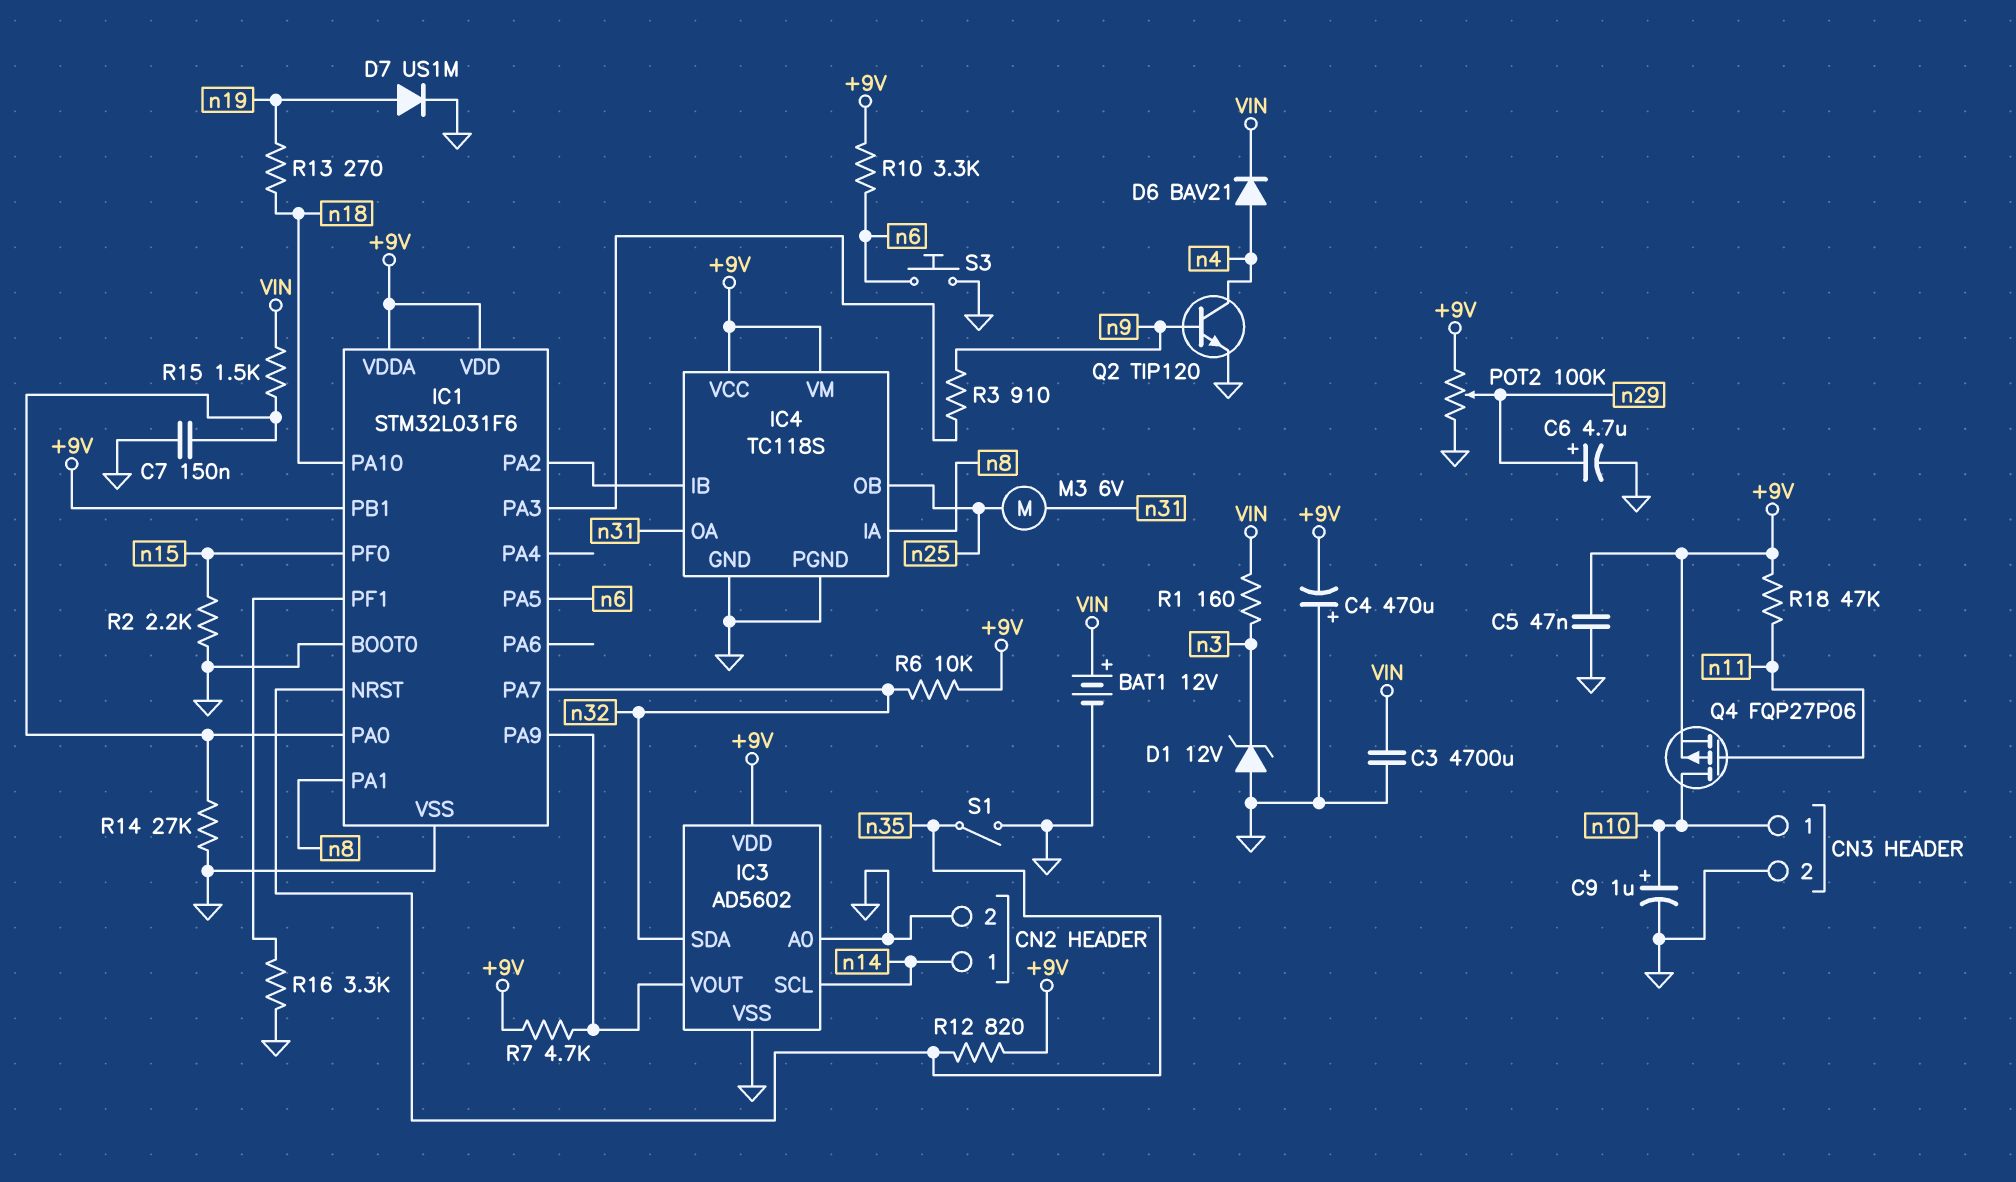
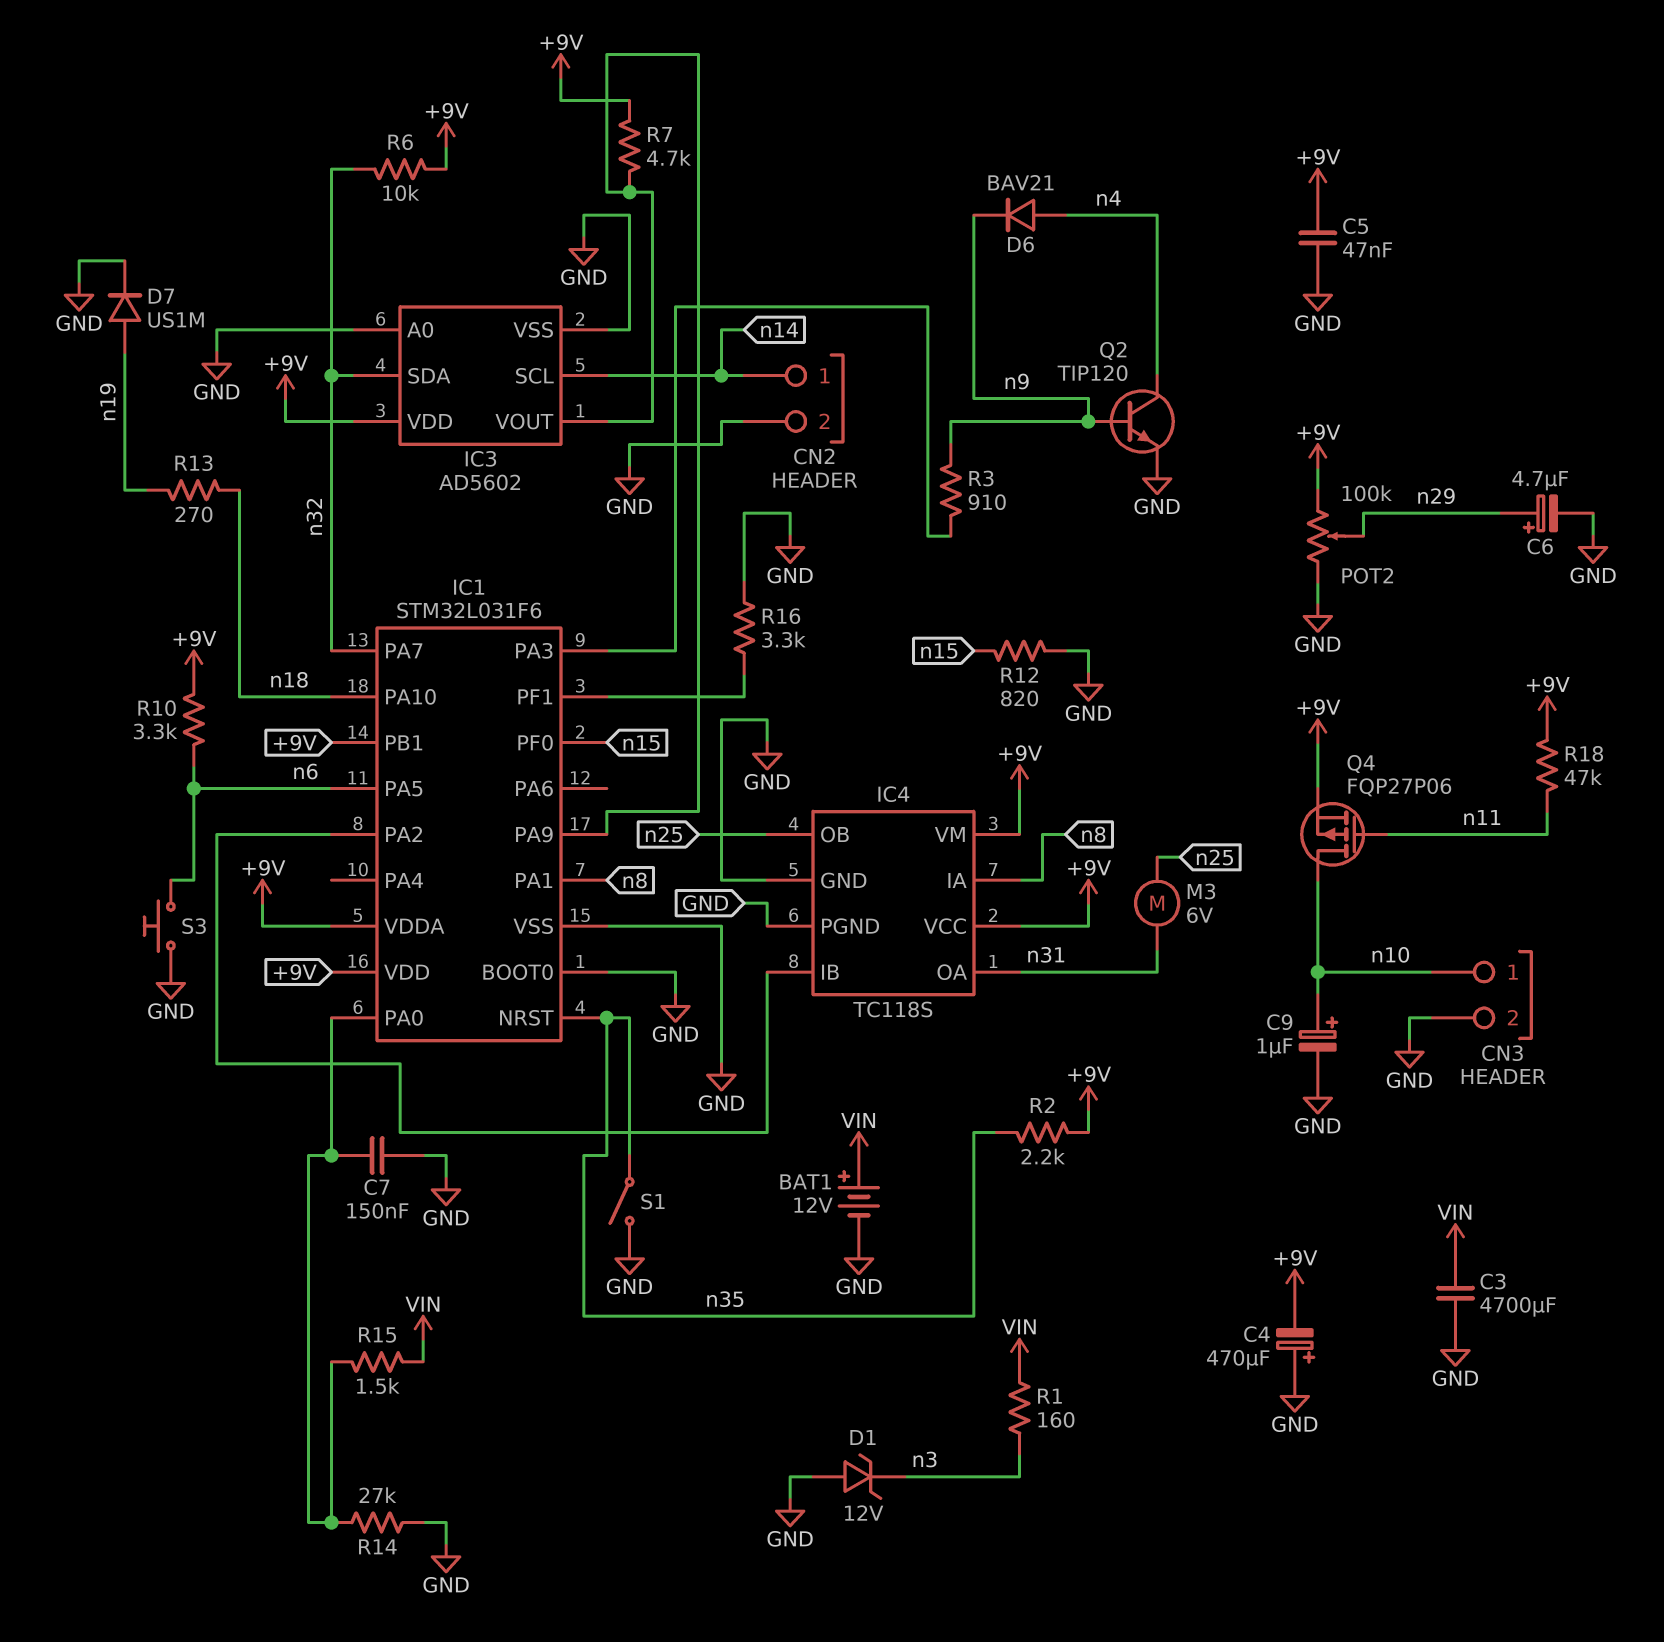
D6: diode BAV21 (A n4, K VIN) -> diode BAV21 (A n4, K n9)
R2: 2.2k (GND, n15) -> 2.2k (+9V, n35)
R12: 820 (+9V, n35) -> 820 (GND, n15)

